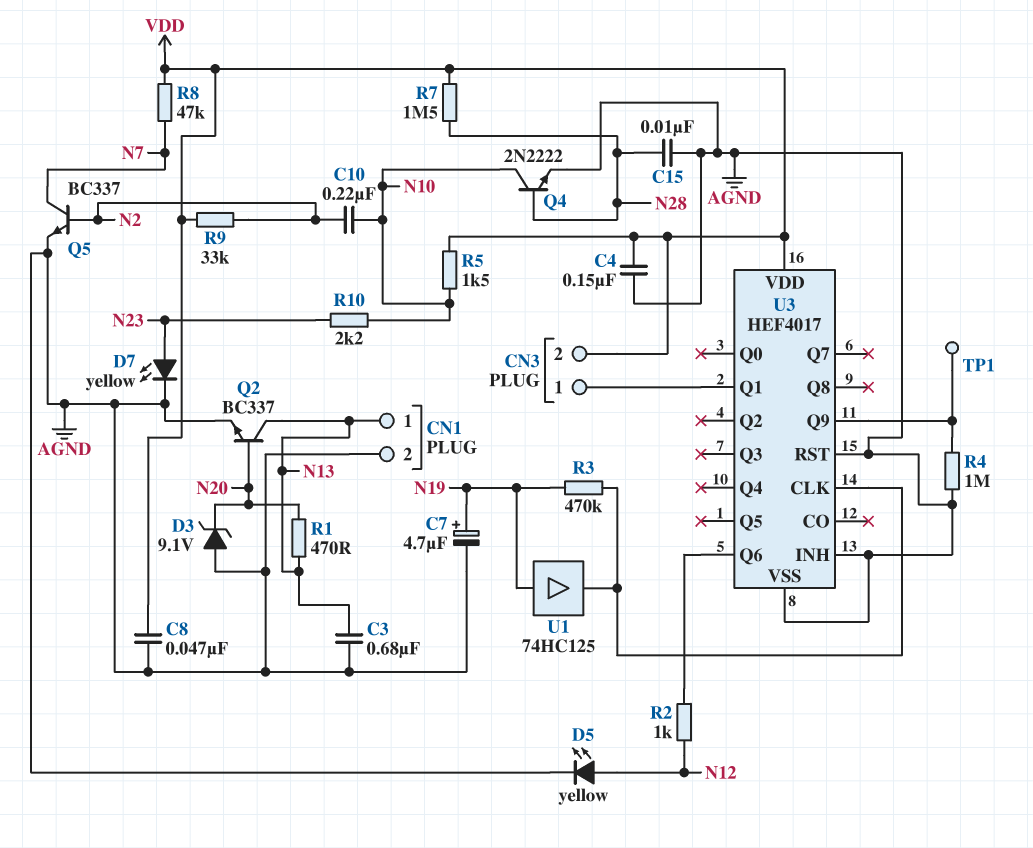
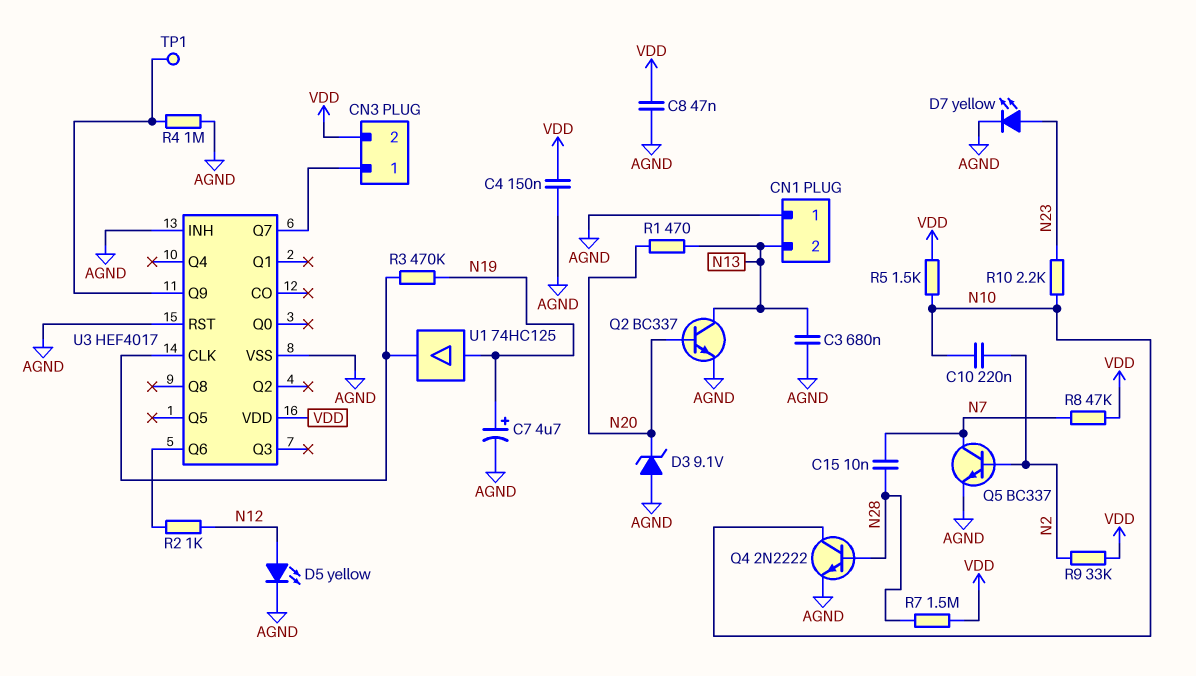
C15: 10nF (AGND, N28) -> 10nF (N7, N28)
CN1 pin 1: N13 -> AGND
CN1 pin 2: AGND -> N13
U3 pin Q1: CN3/1 -> none
U3 pin Q7: none -> CN3/1

